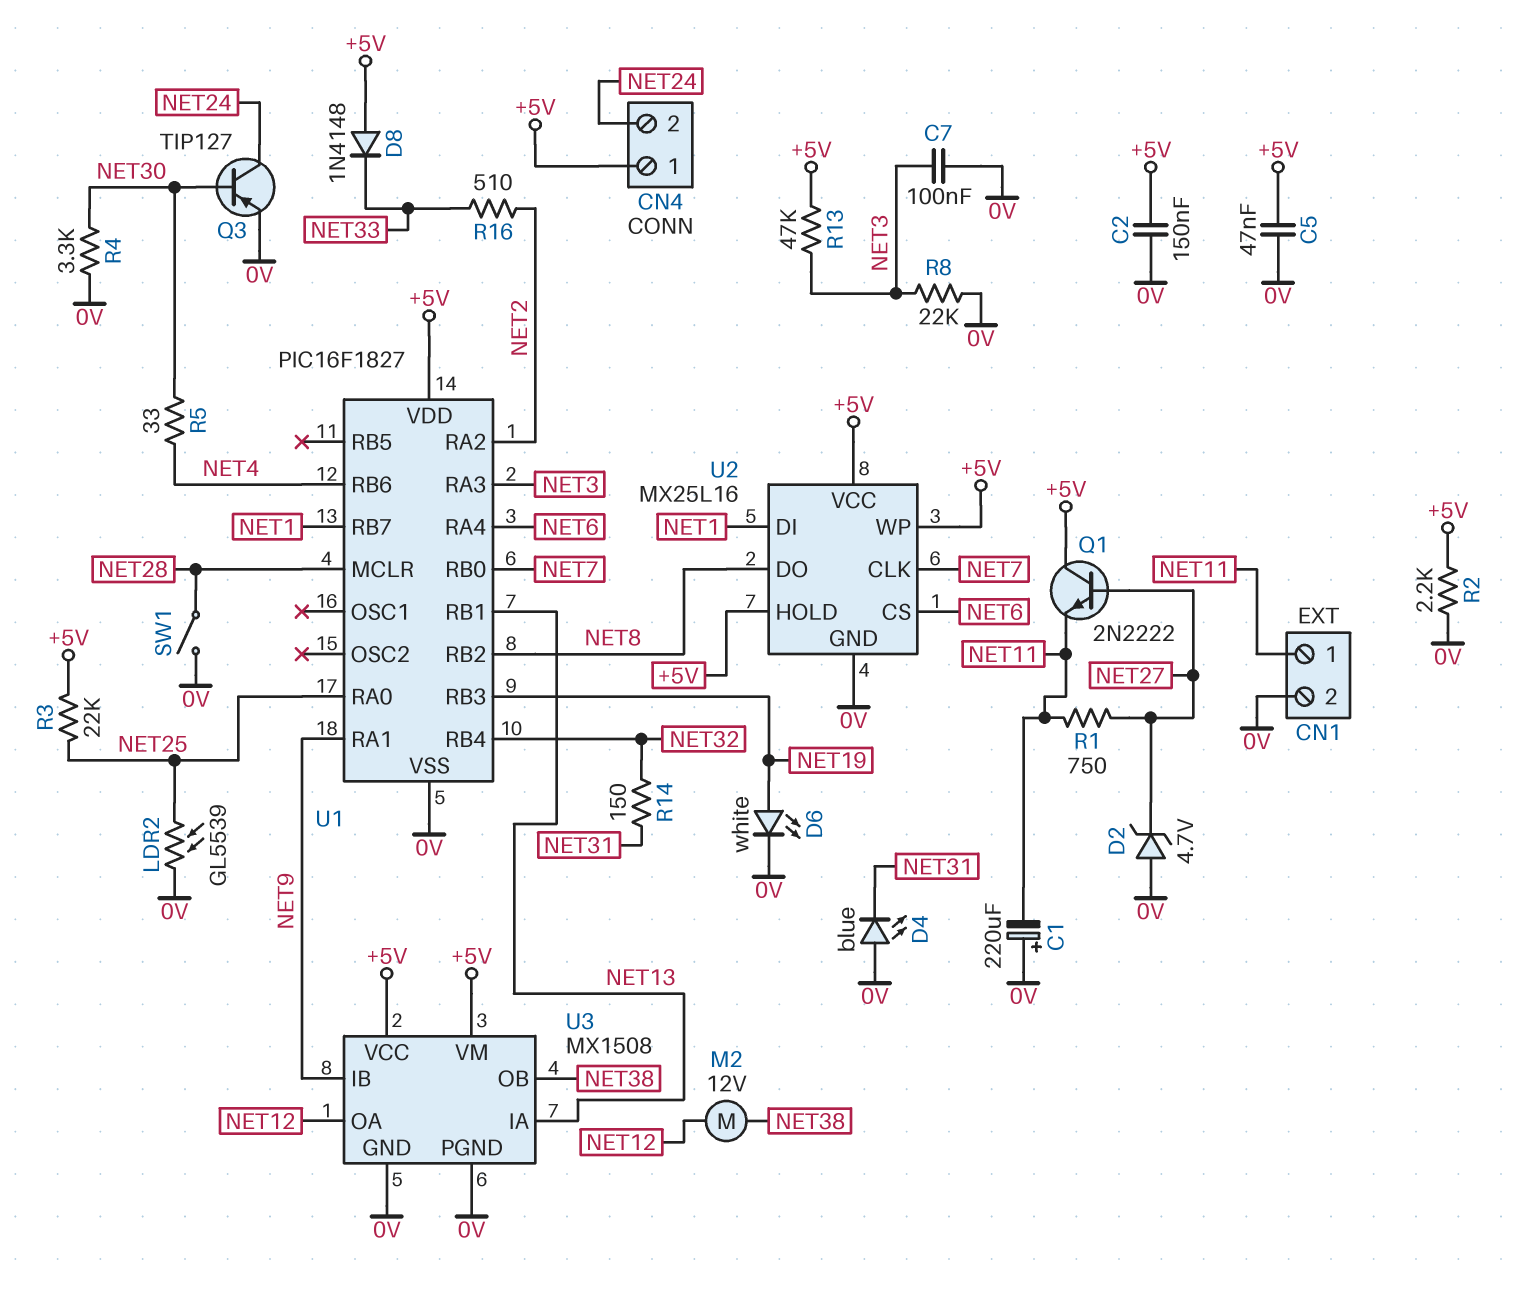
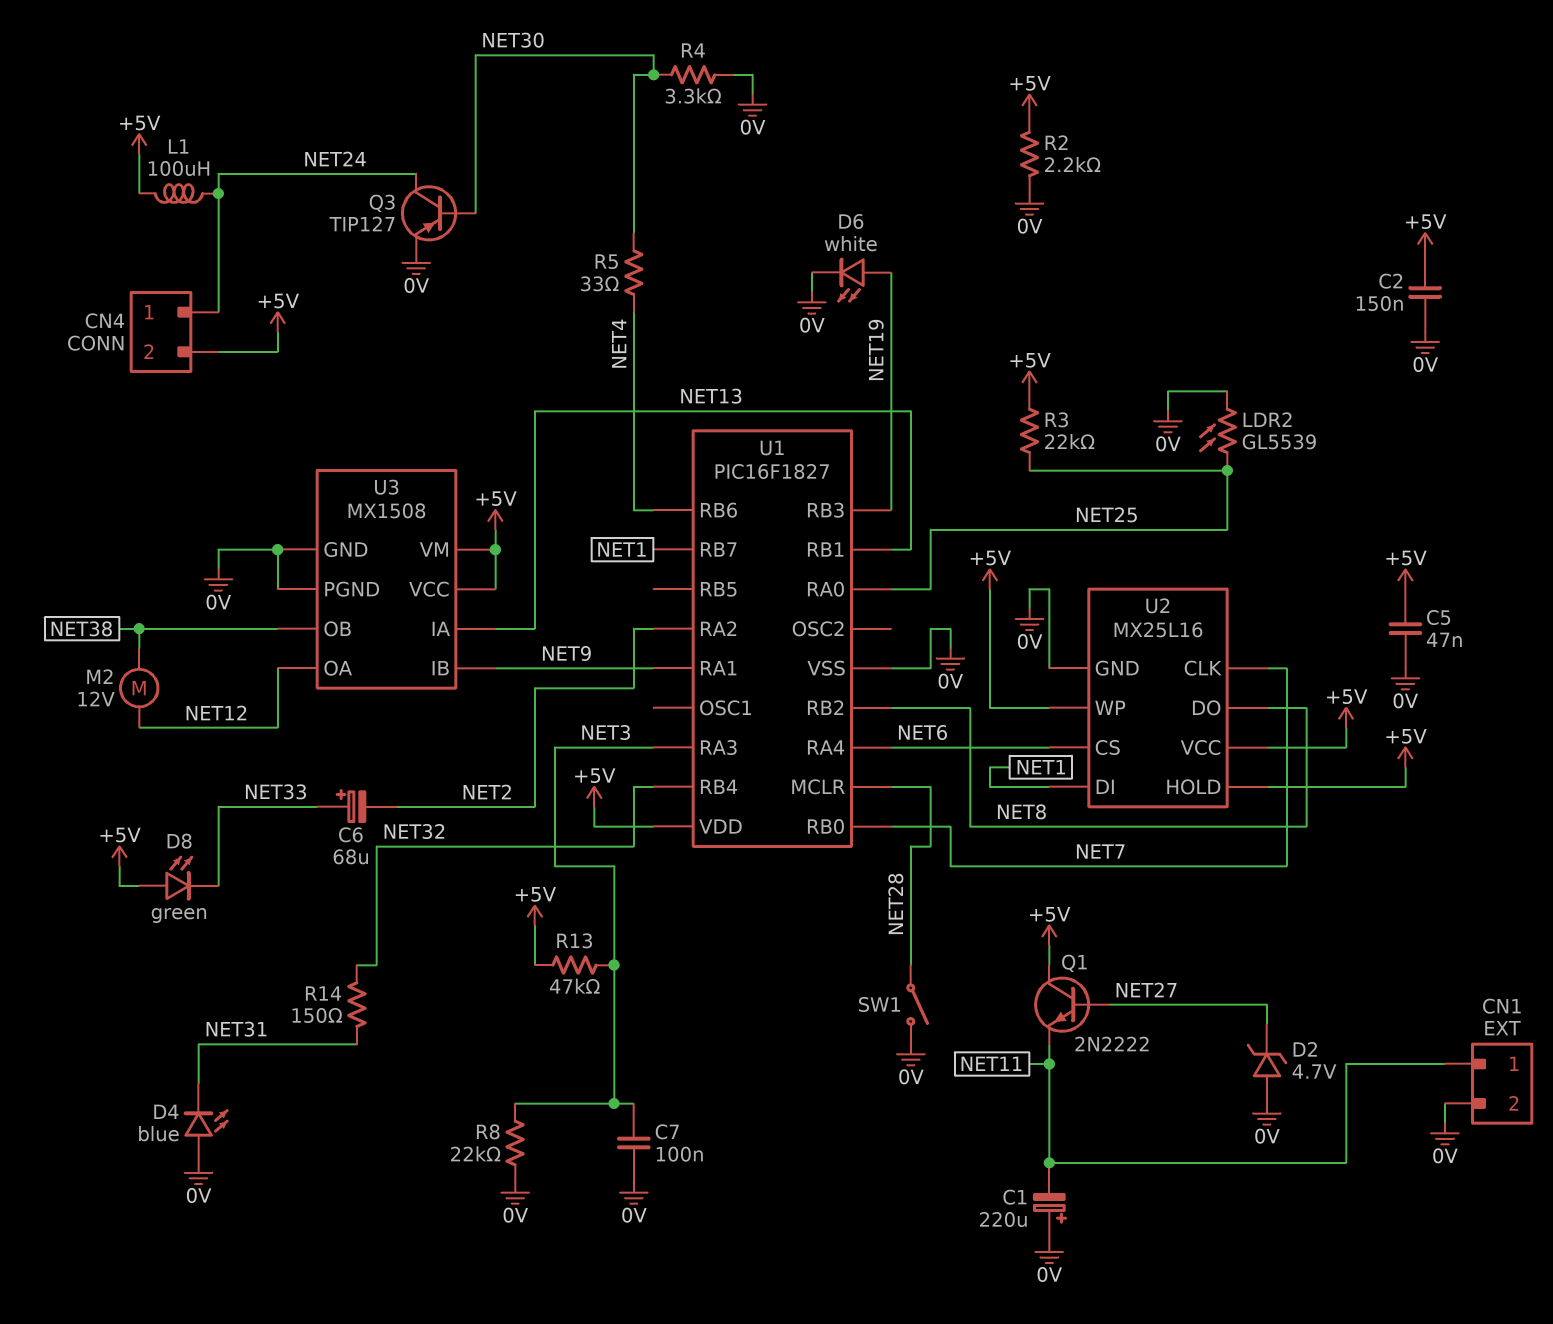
C6: none -> 68uF (plus NET33, minus NET2)
CN4 pin 1: +5V -> NET24
CN4 pin 2: NET24 -> +5V
D8: diode 1N4148 (A +5V, K NET33) -> LED green (A +5V, K NET33)
L1: none -> 100uH (+5V, NET24)
R1: 750 (NET11, NET27) -> none
R16: 510 (NET2, NET33) -> none

